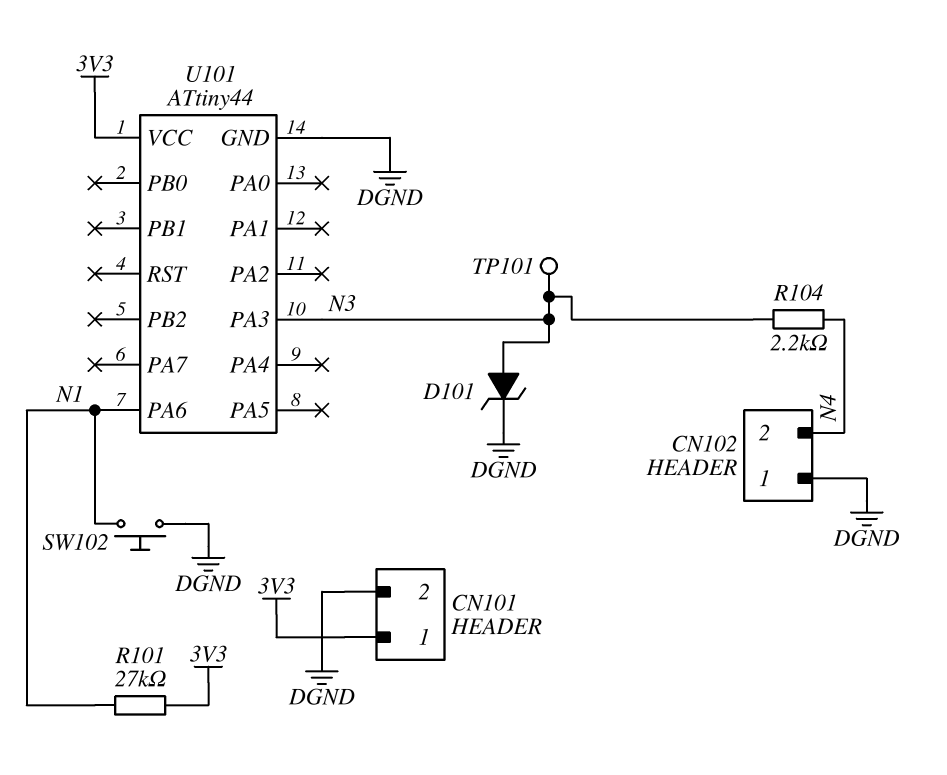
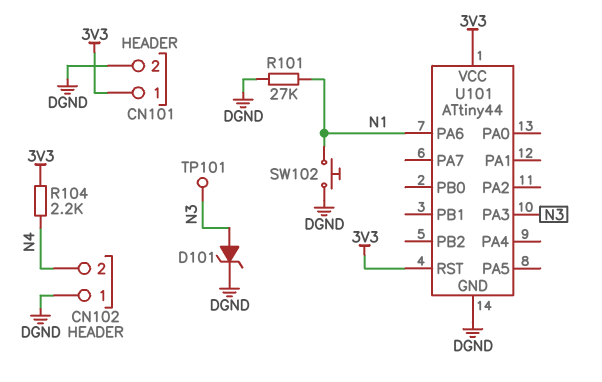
R101: 27k (3V3, N1) -> 27k (DGND, N1)
R104: 2.2k (N3, N4) -> 2.2k (3V3, N4)
U101 pin RST: none -> 3V3

